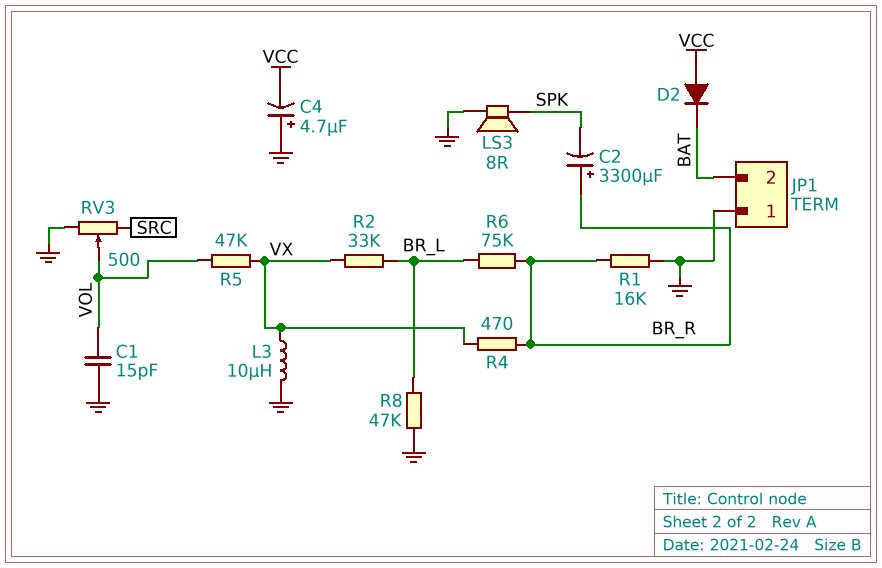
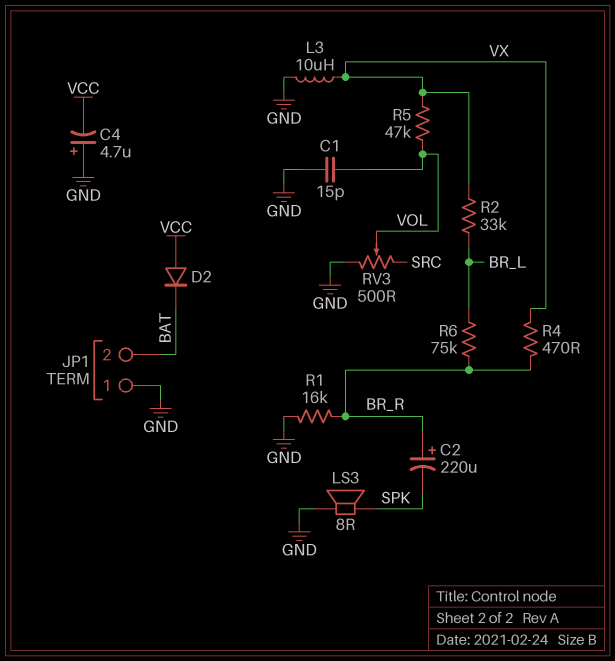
C2: 3300uF (plus BR_R, minus SPK) -> 220uF (plus BR_R, minus SPK)
R8: 47k (BR_L, GND) -> none

